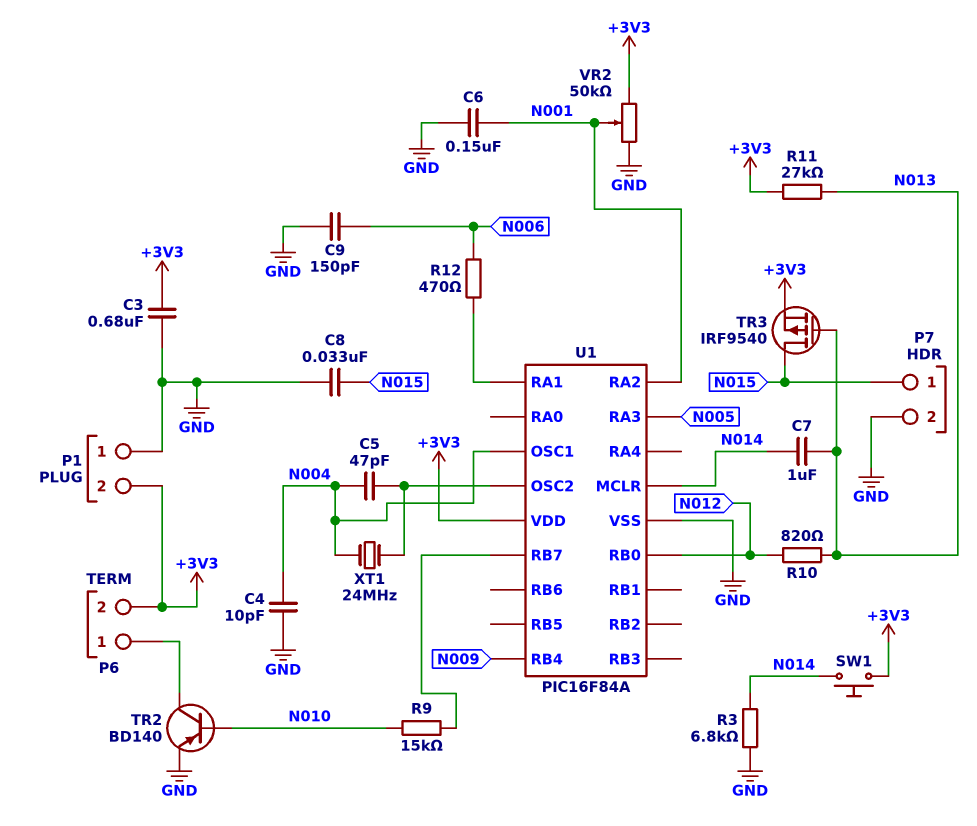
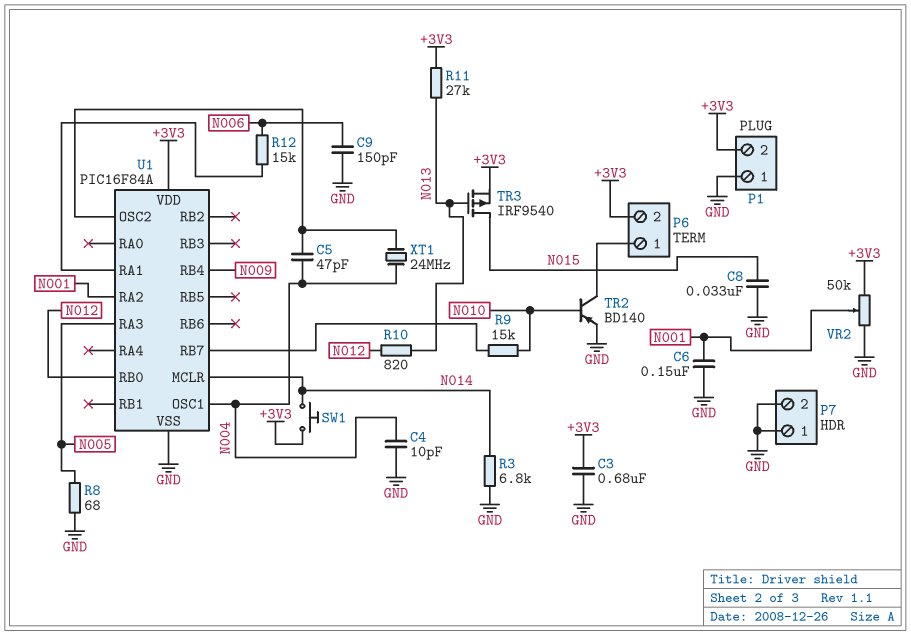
C7: 1uF (N013, N014) -> none
P7 pin 1: N015 -> GND
R8: none -> 68 (GND, N005)
R12: 470 (N006, U1/RA1) -> 15k (N006, U1/RA1)

